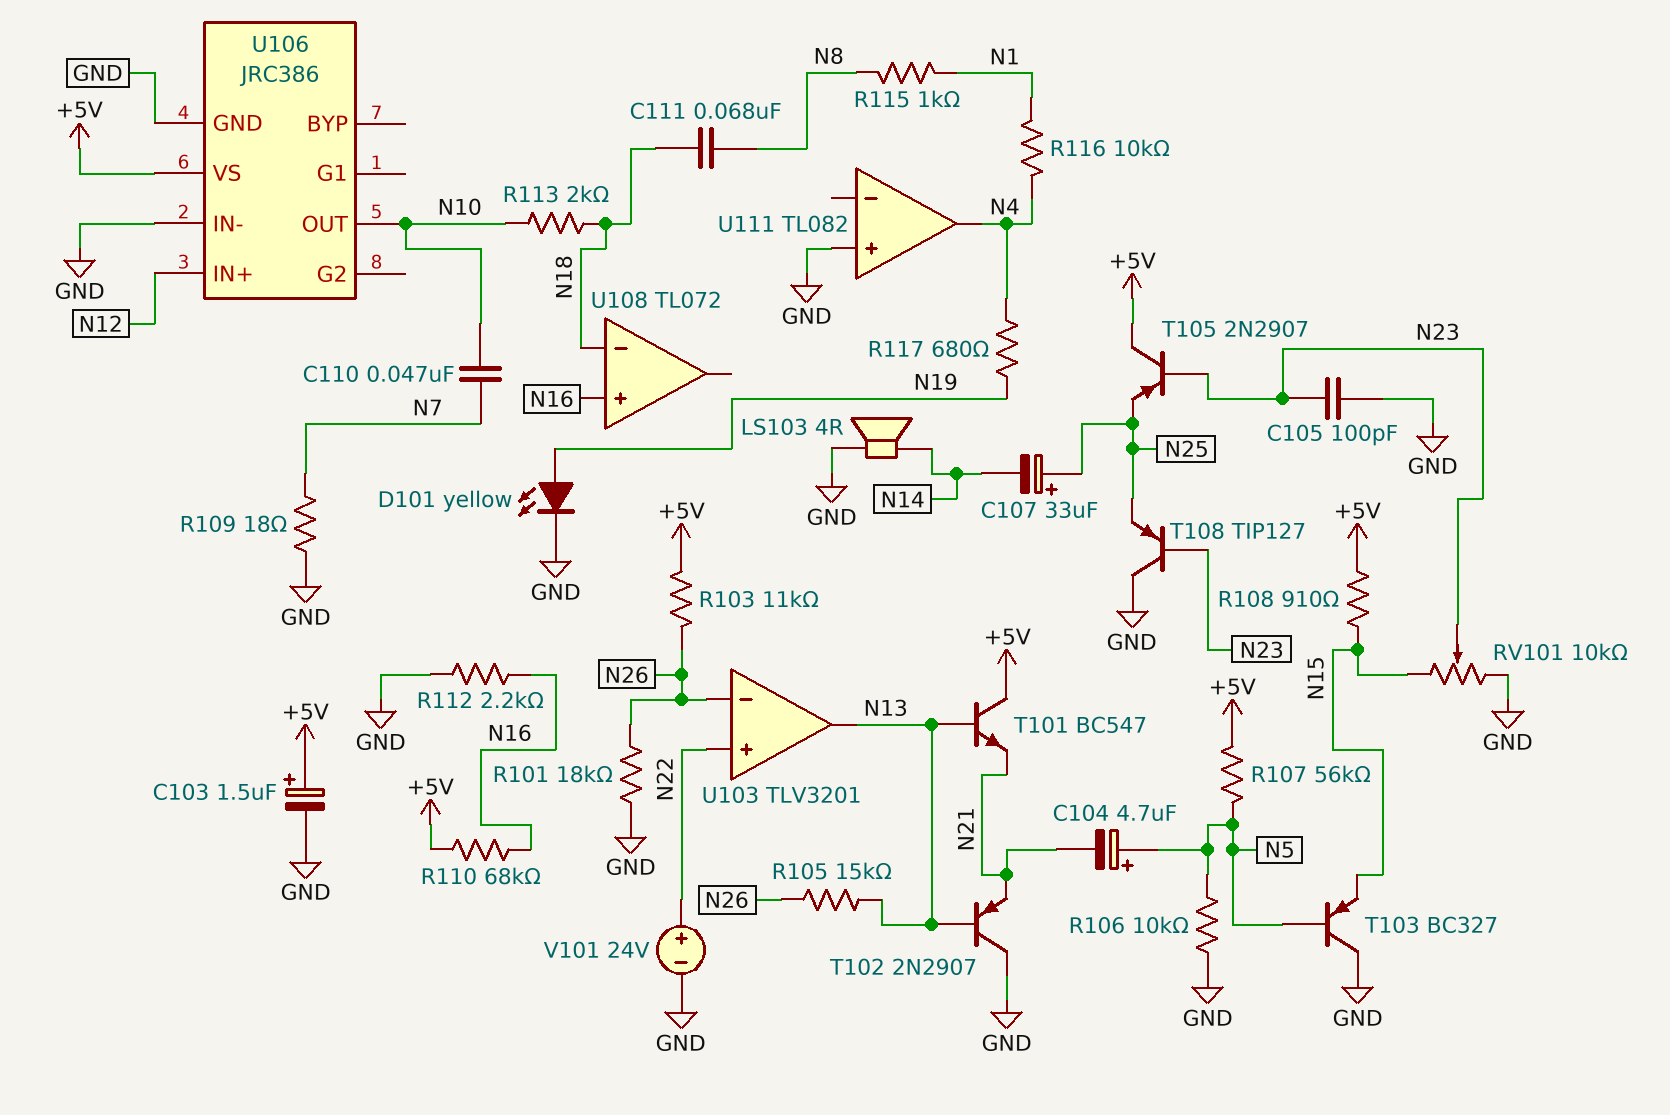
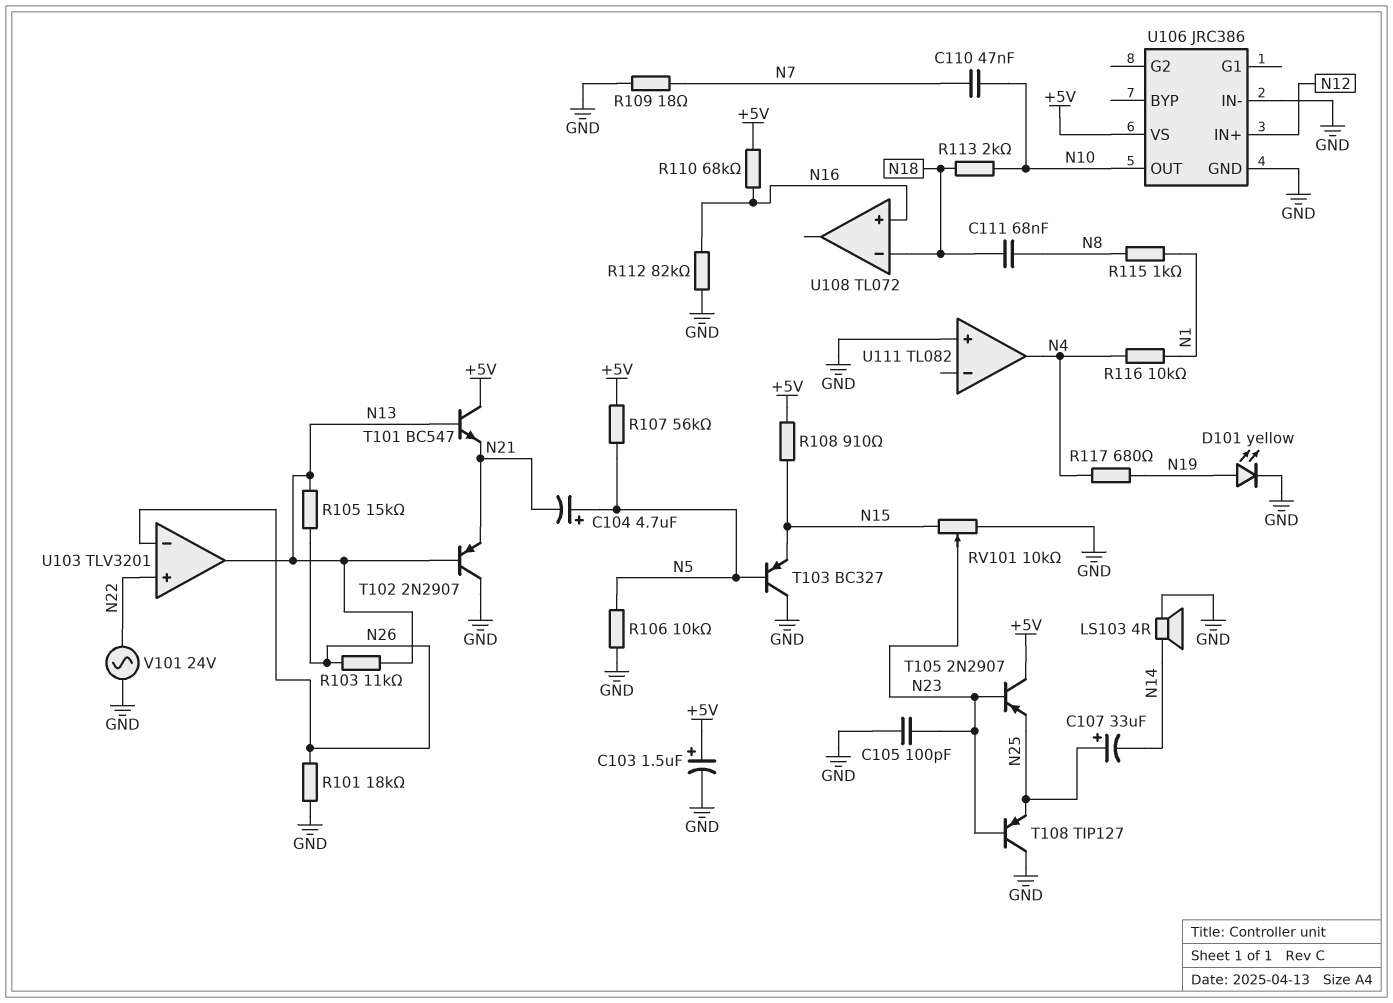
R103: 11k (+5V, N26) -> 11k (N13, N26)
R112: 2.2k (GND, N16) -> 82k (GND, N16)
V101: 24V (plus N22, minus GND) -> AC 24V (GND, N22)

